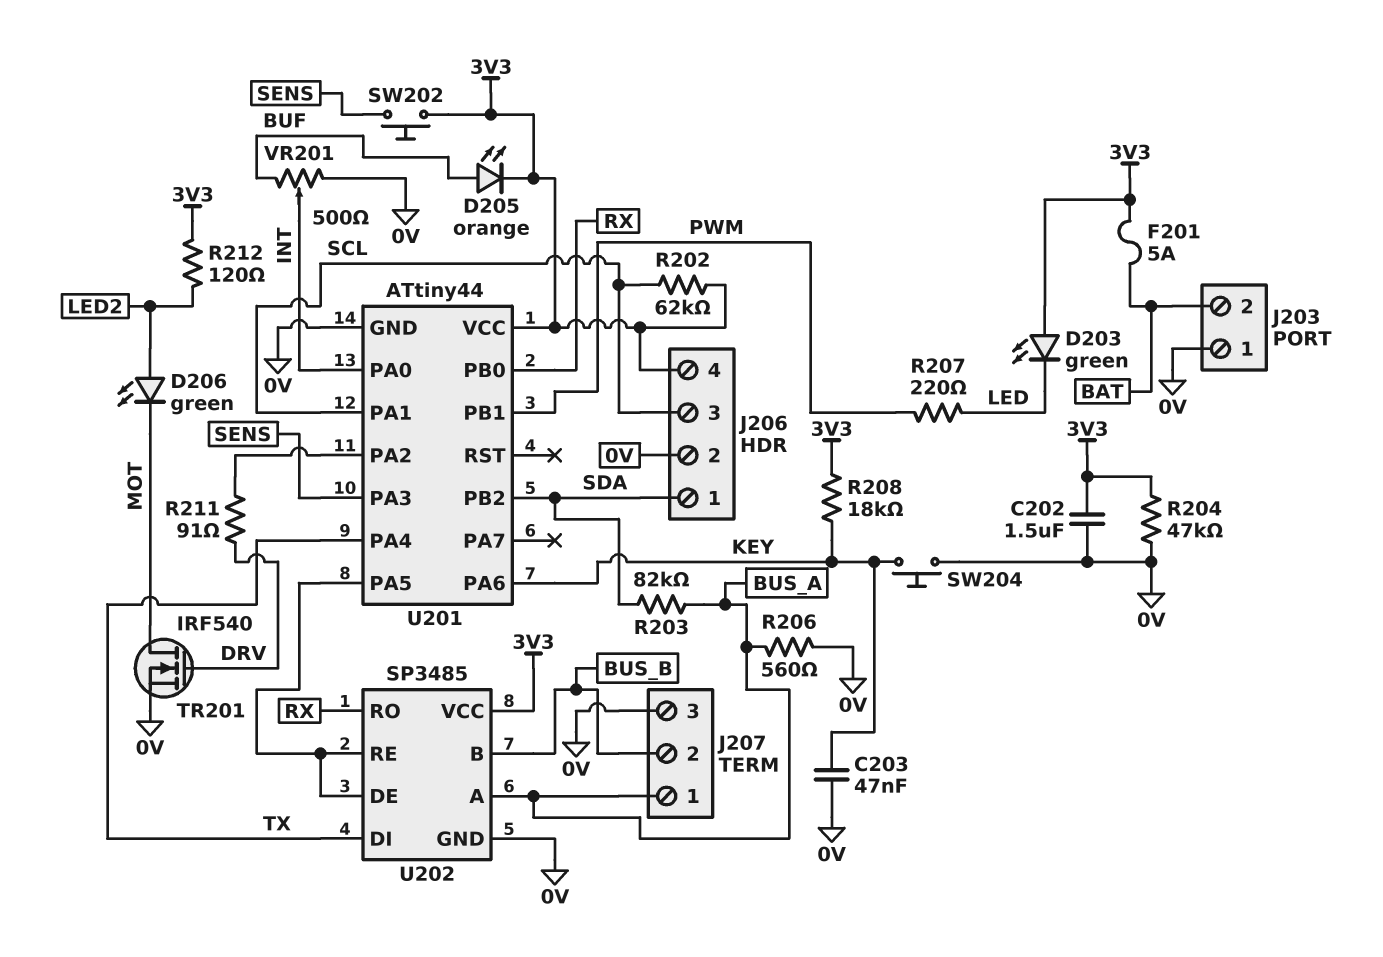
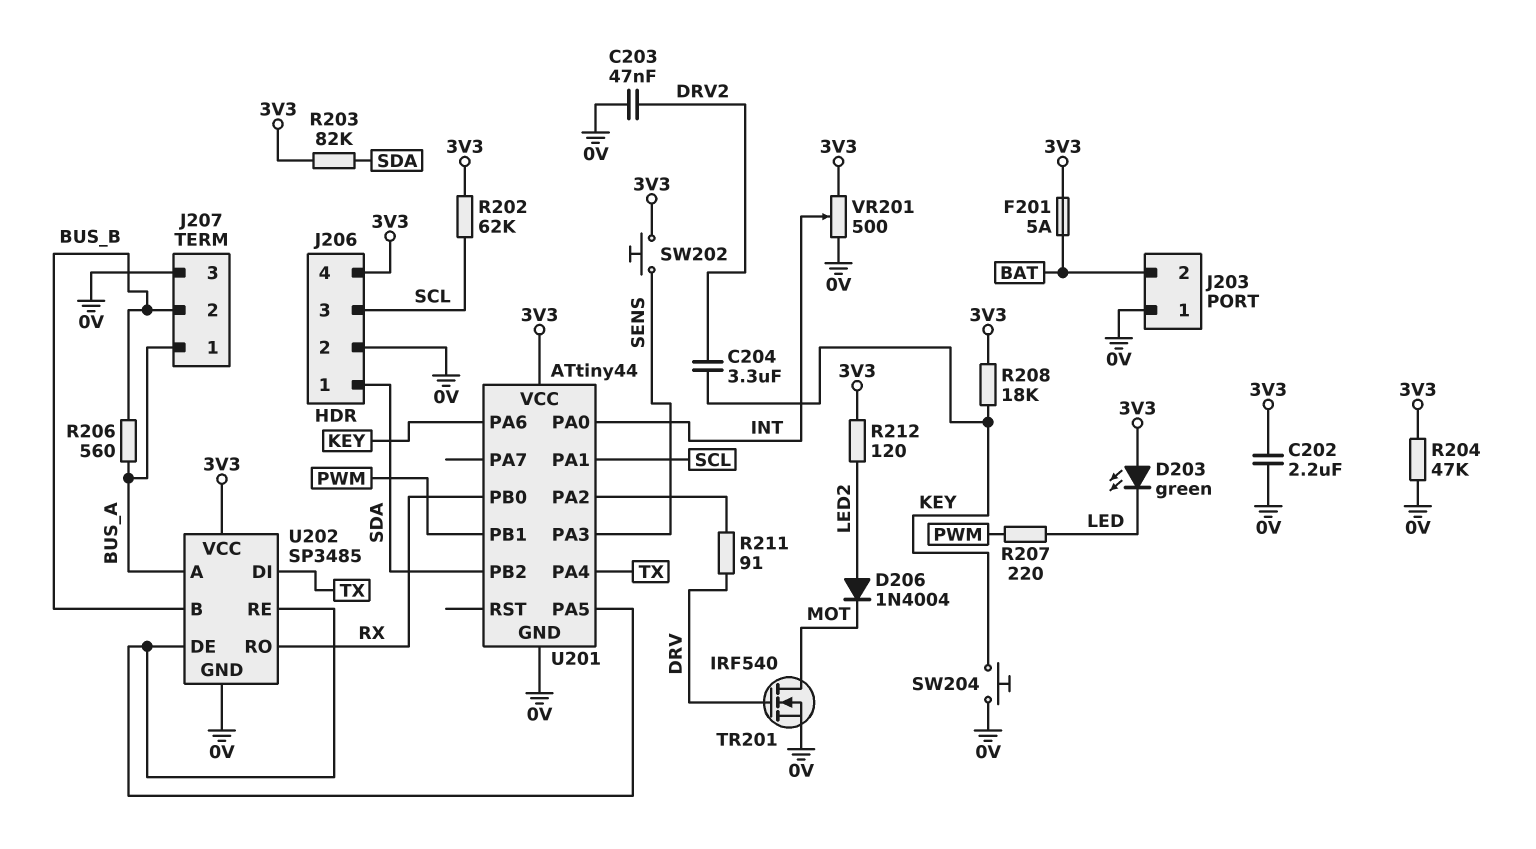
C202: 1.5uF (0V, 3V3) -> 2.2uF (0V, 3V3)
C203: 47nF (0V, KEY) -> 47nF (0V, DRV2)
C204: none -> 3.3uF (DRV2, KEY)
D205: LED orange (A BUF, K 3V3) -> none
D206: LED green (A LED2, K MOT) -> diode 1N4004 (A LED2, K MOT)
R203: 82k (BUS_A, SDA) -> 82k (3V3, SDA)
R206: 560 (0V, BUS_A) -> 560 (BUS_A, BUS_B)
VR201: 500 (0V, BUF, wiper INT) -> 500 (0V, 3V3, wiper INT)

